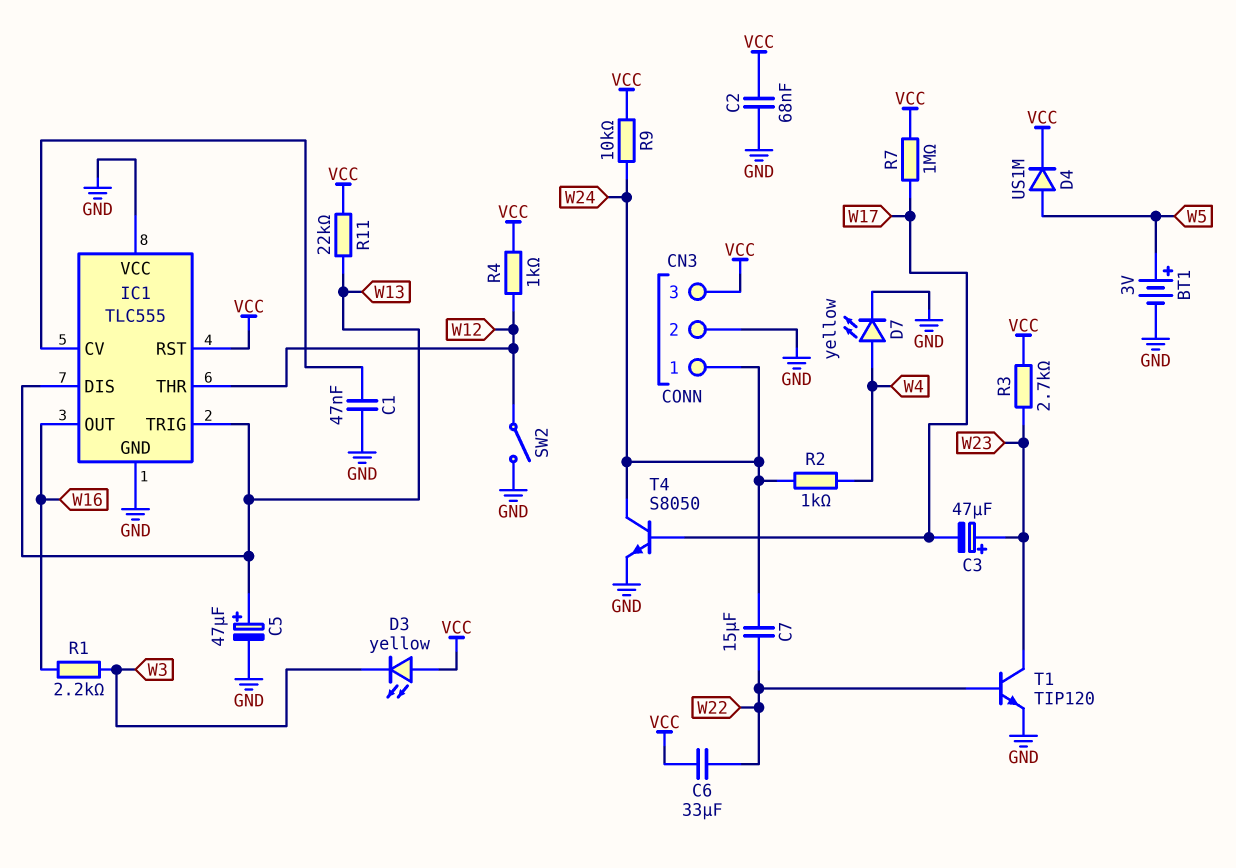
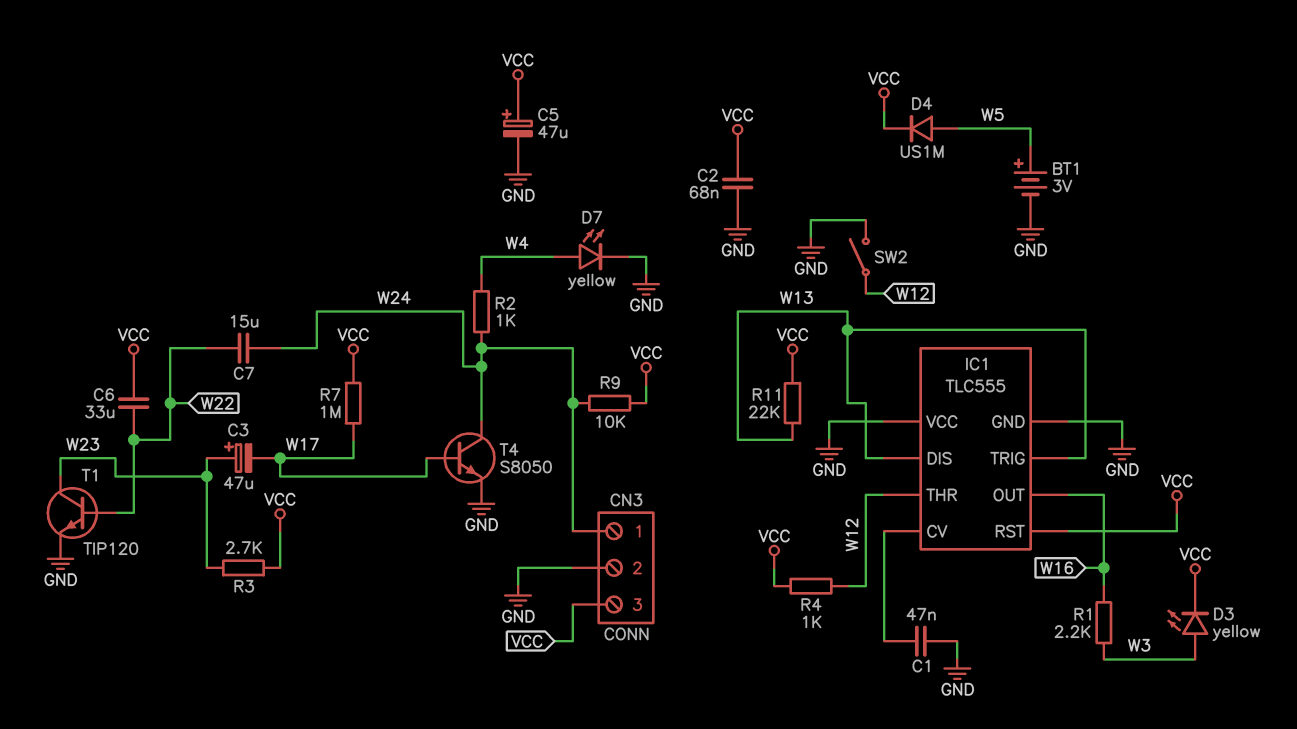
C5: 47uF (plus W13, minus GND) -> 47uF (plus VCC, minus GND)
D3: LED yellow (A VCC, K W3) -> LED yellow (A W3, K VCC)

